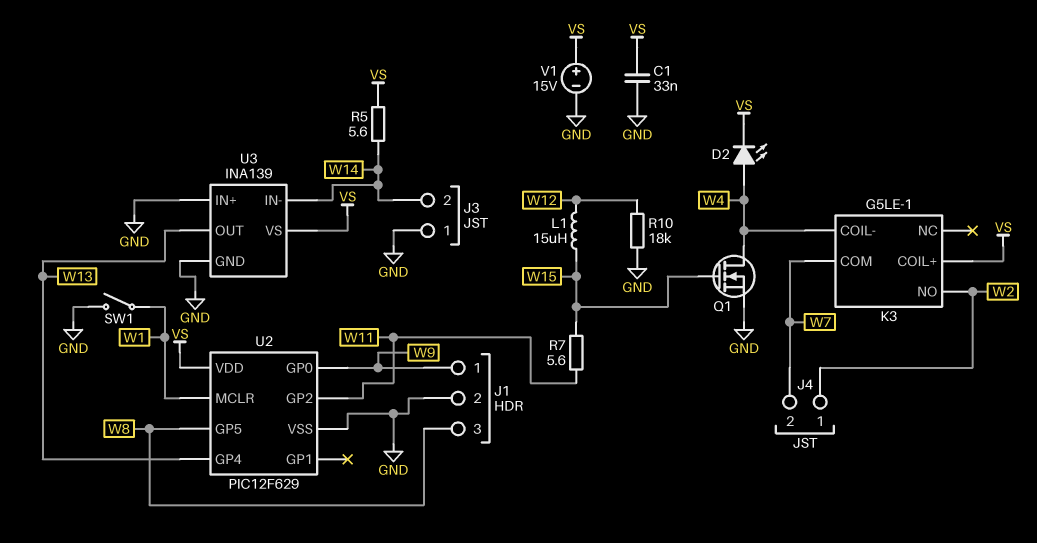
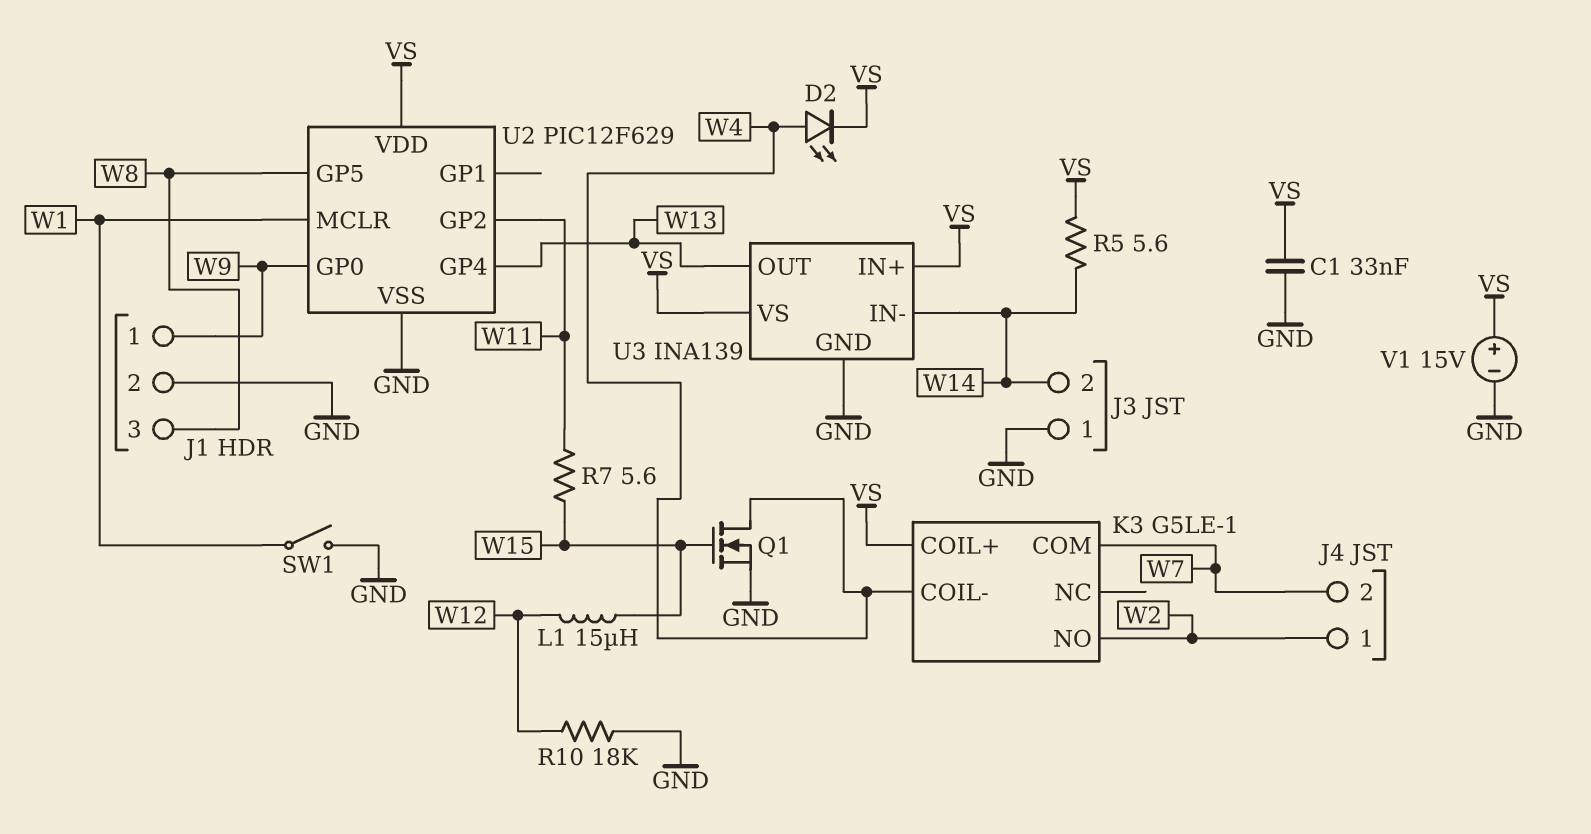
U3 pin IN+: GND -> VS

